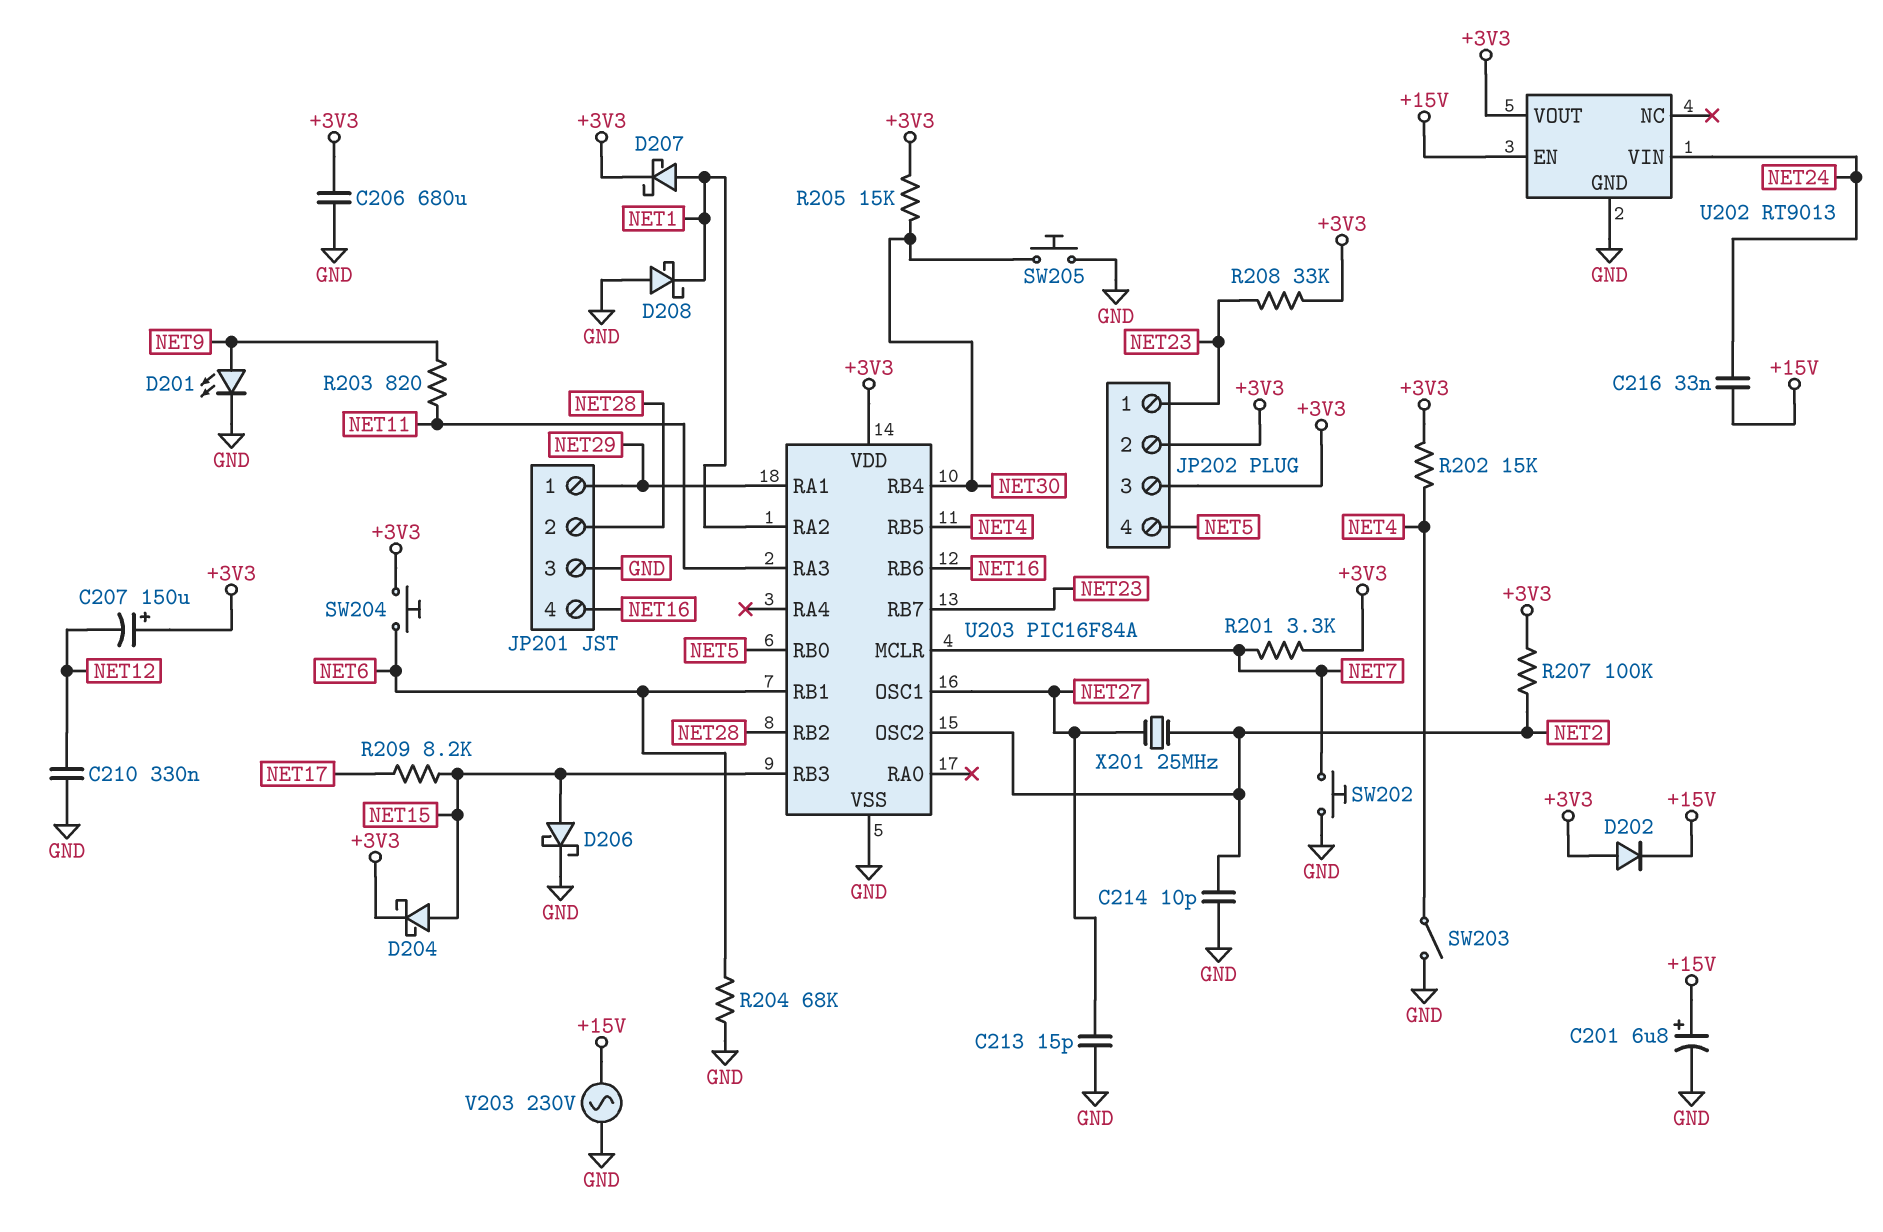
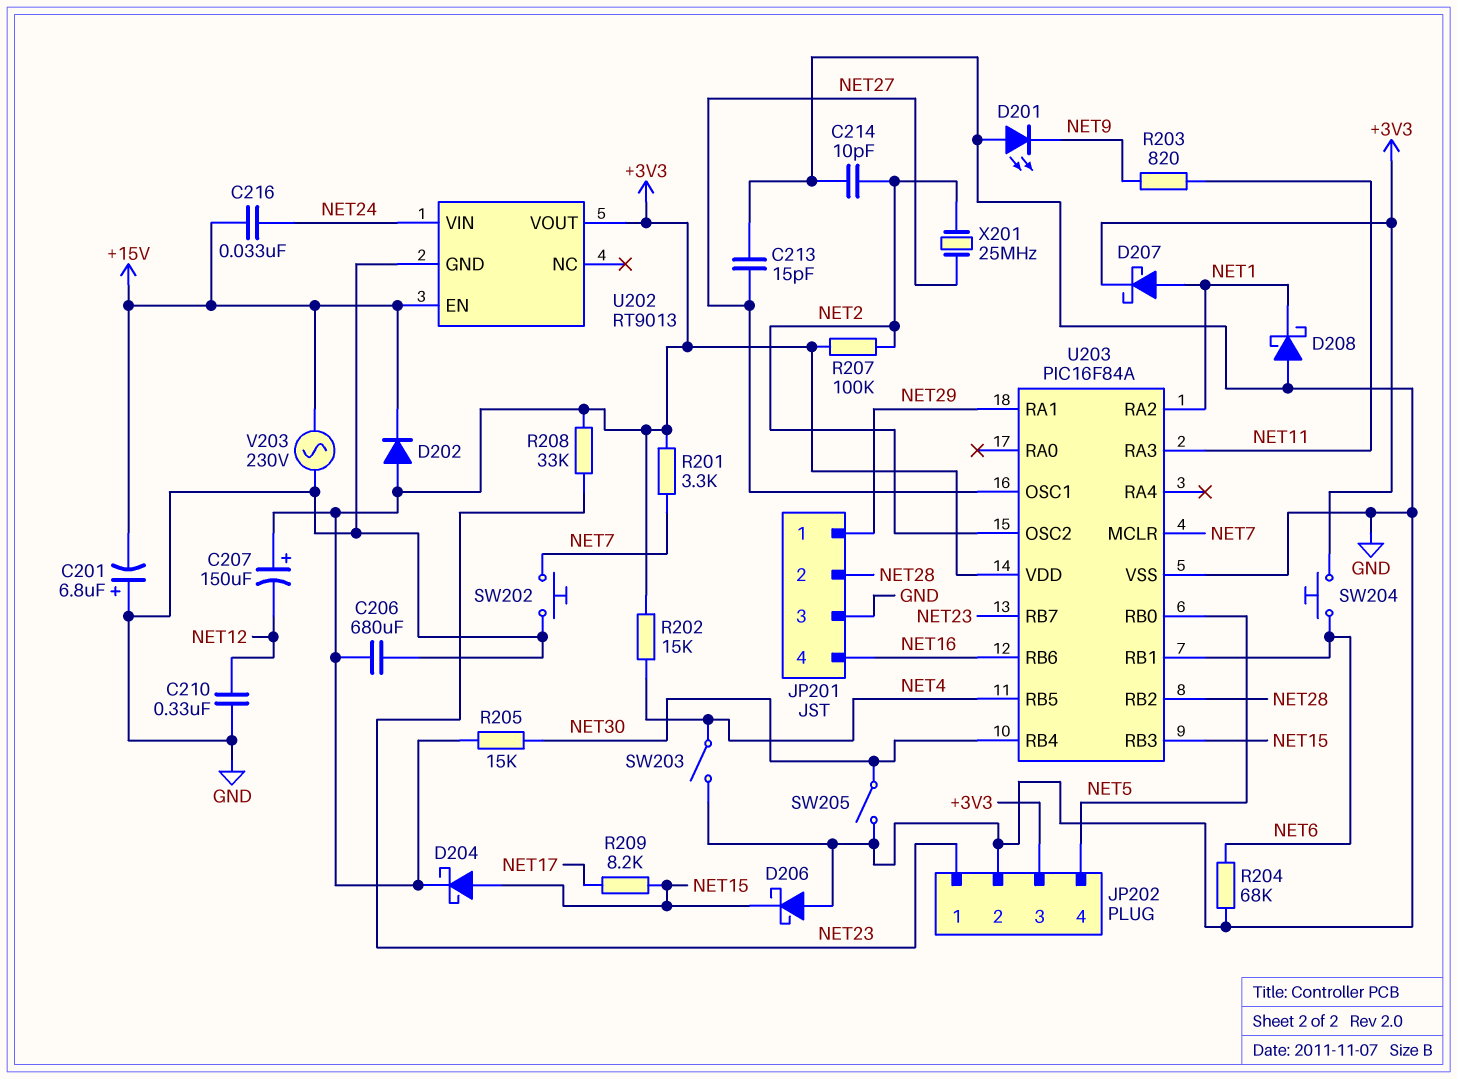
C201: 6.8uF (plus +15V, minus GND) -> 6.8uF (plus GND, minus +15V)
D201: LED (A NET9, K GND) -> LED (A GND, K NET9)
D206: schottky (A NET15, K GND) -> schottky (A GND, K NET15)
JP202 pin 2: +3V3 -> GND
SW205: button (GND, NET30) -> switch (GND, NET30)

